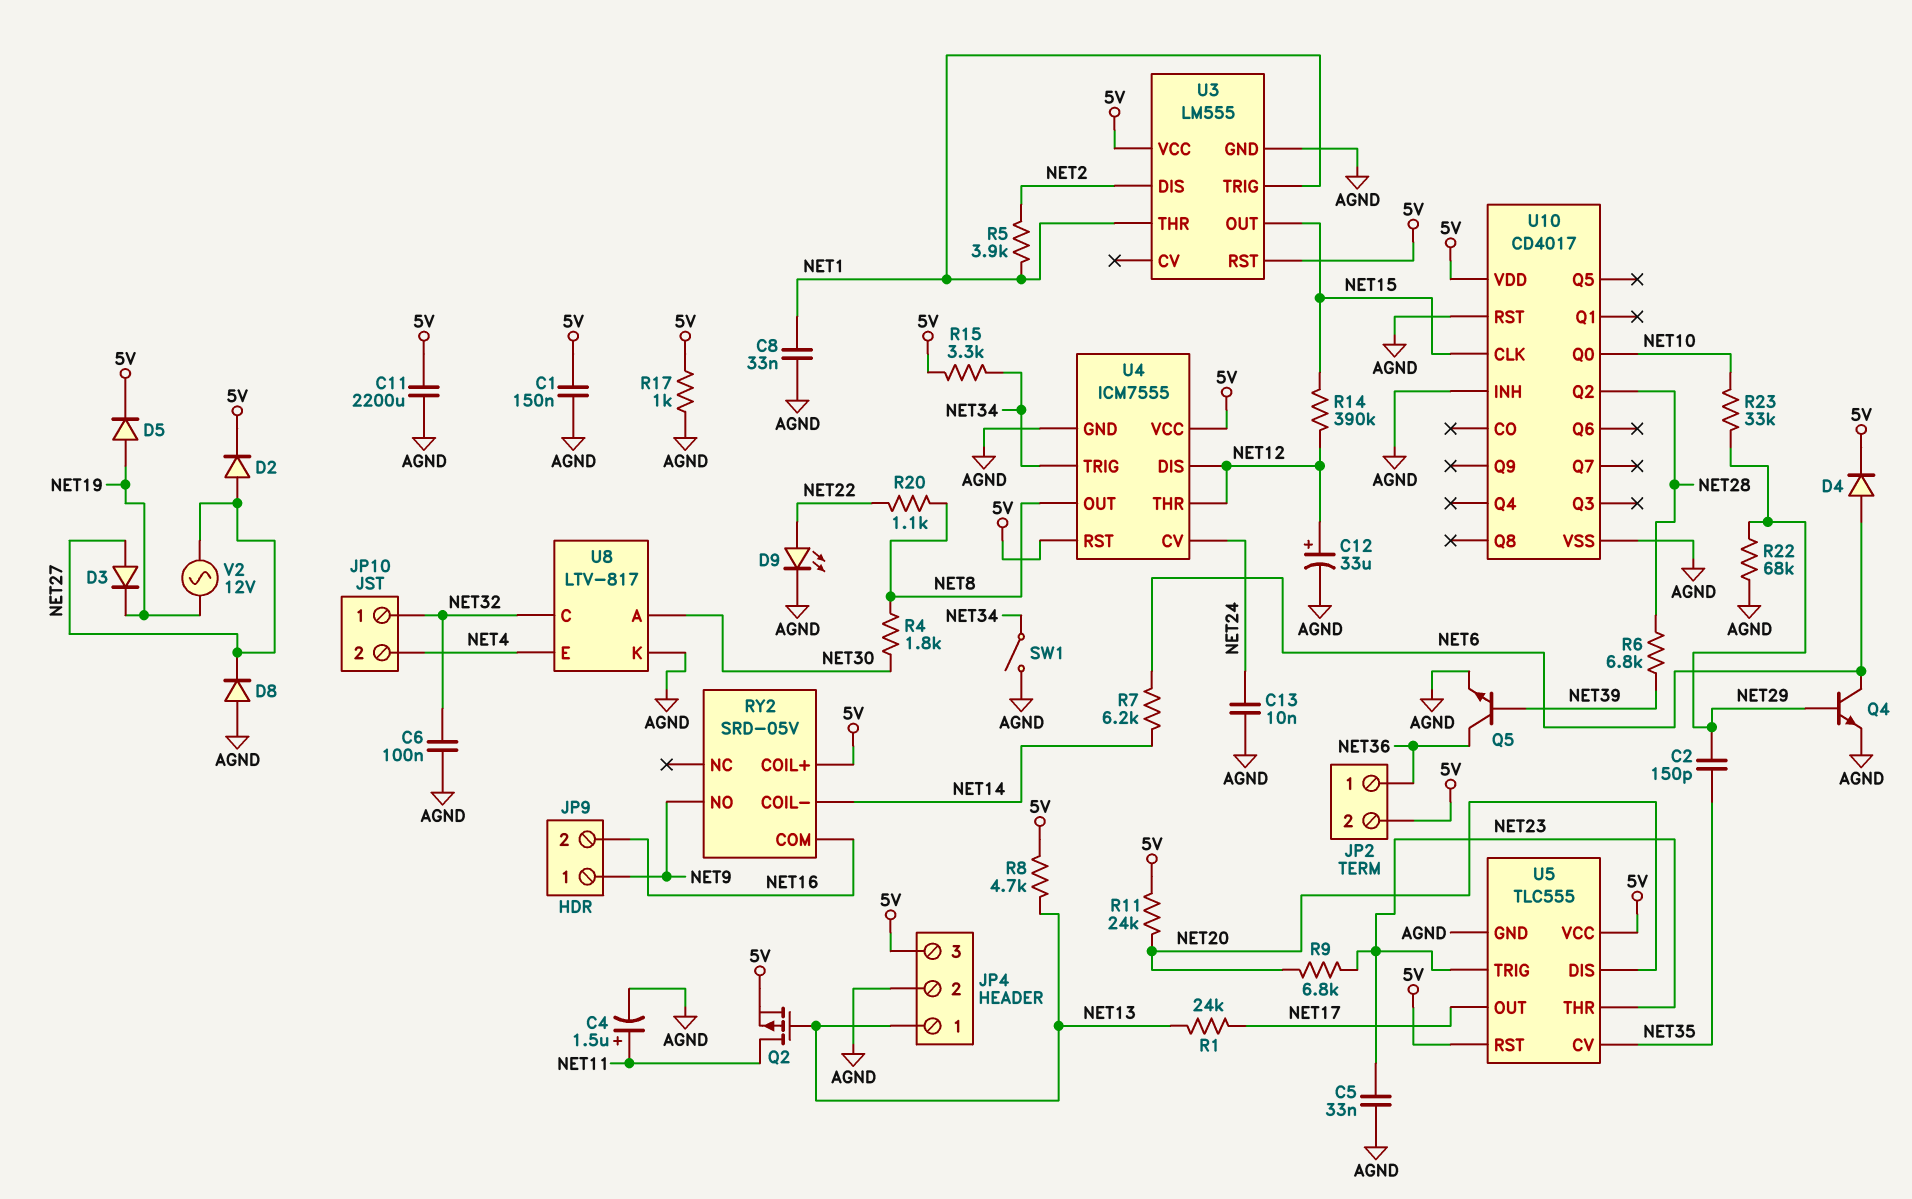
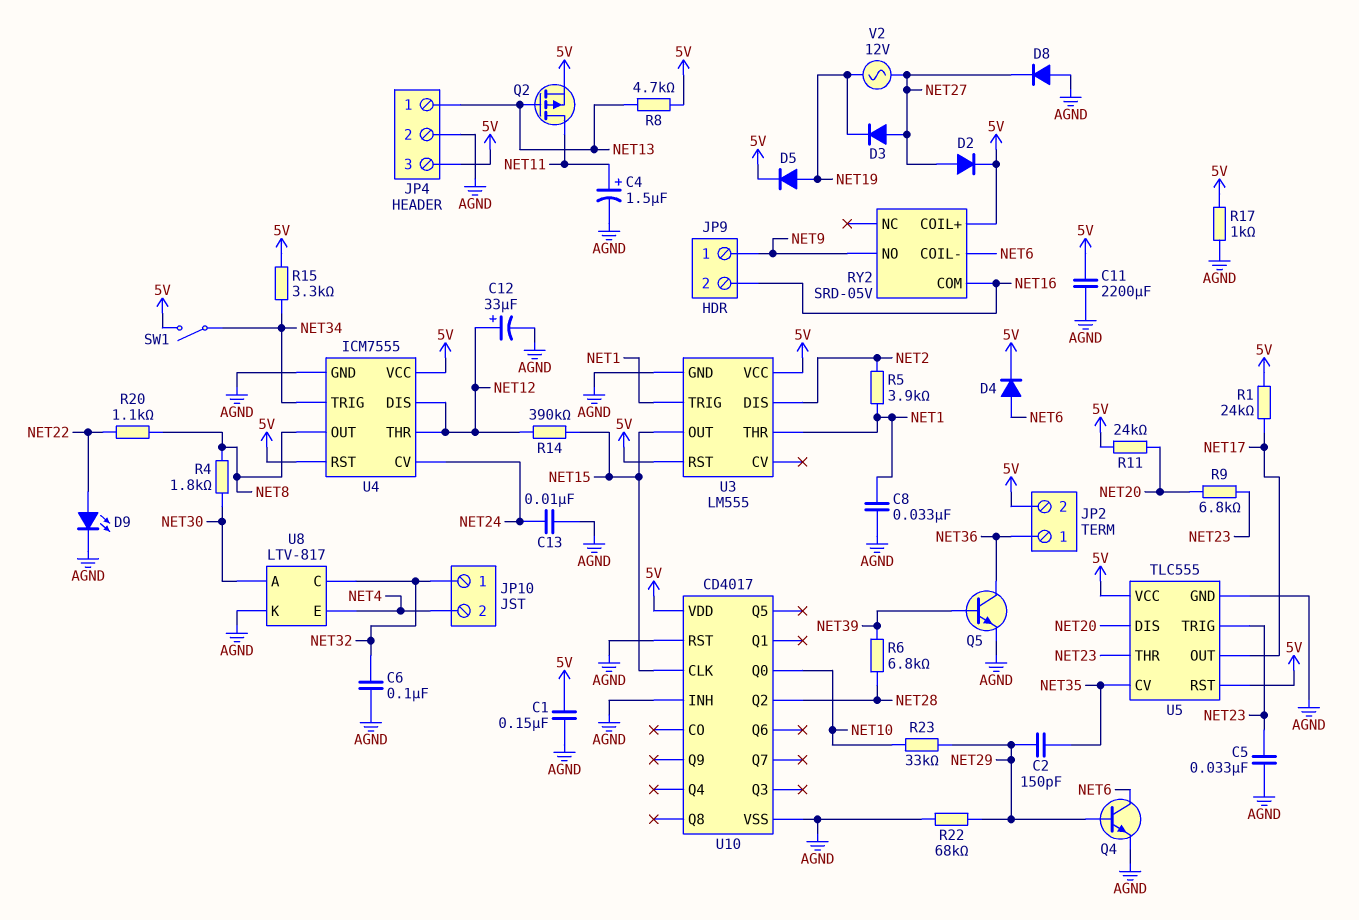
R1: 24k (NET13, NET17) -> 24k (5V, NET17)
R7: 6.2k (NET6, NET14) -> none
RY2 pin COIL-: NET14 -> NET6
SW1: switch (AGND, NET34) -> switch (5V, NET34)

